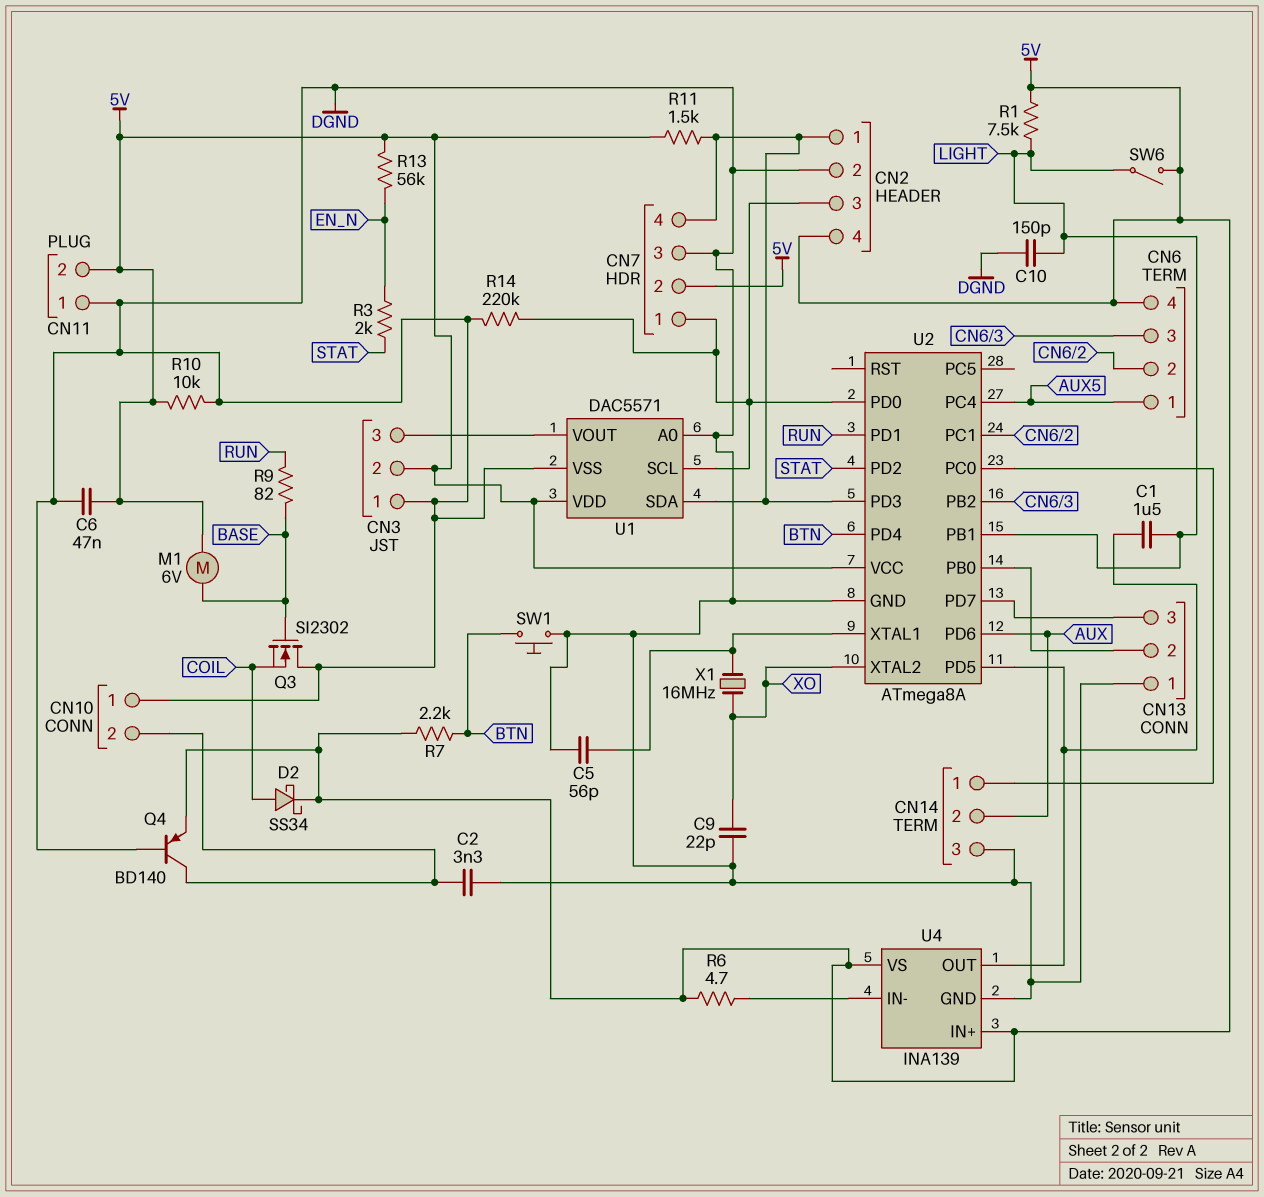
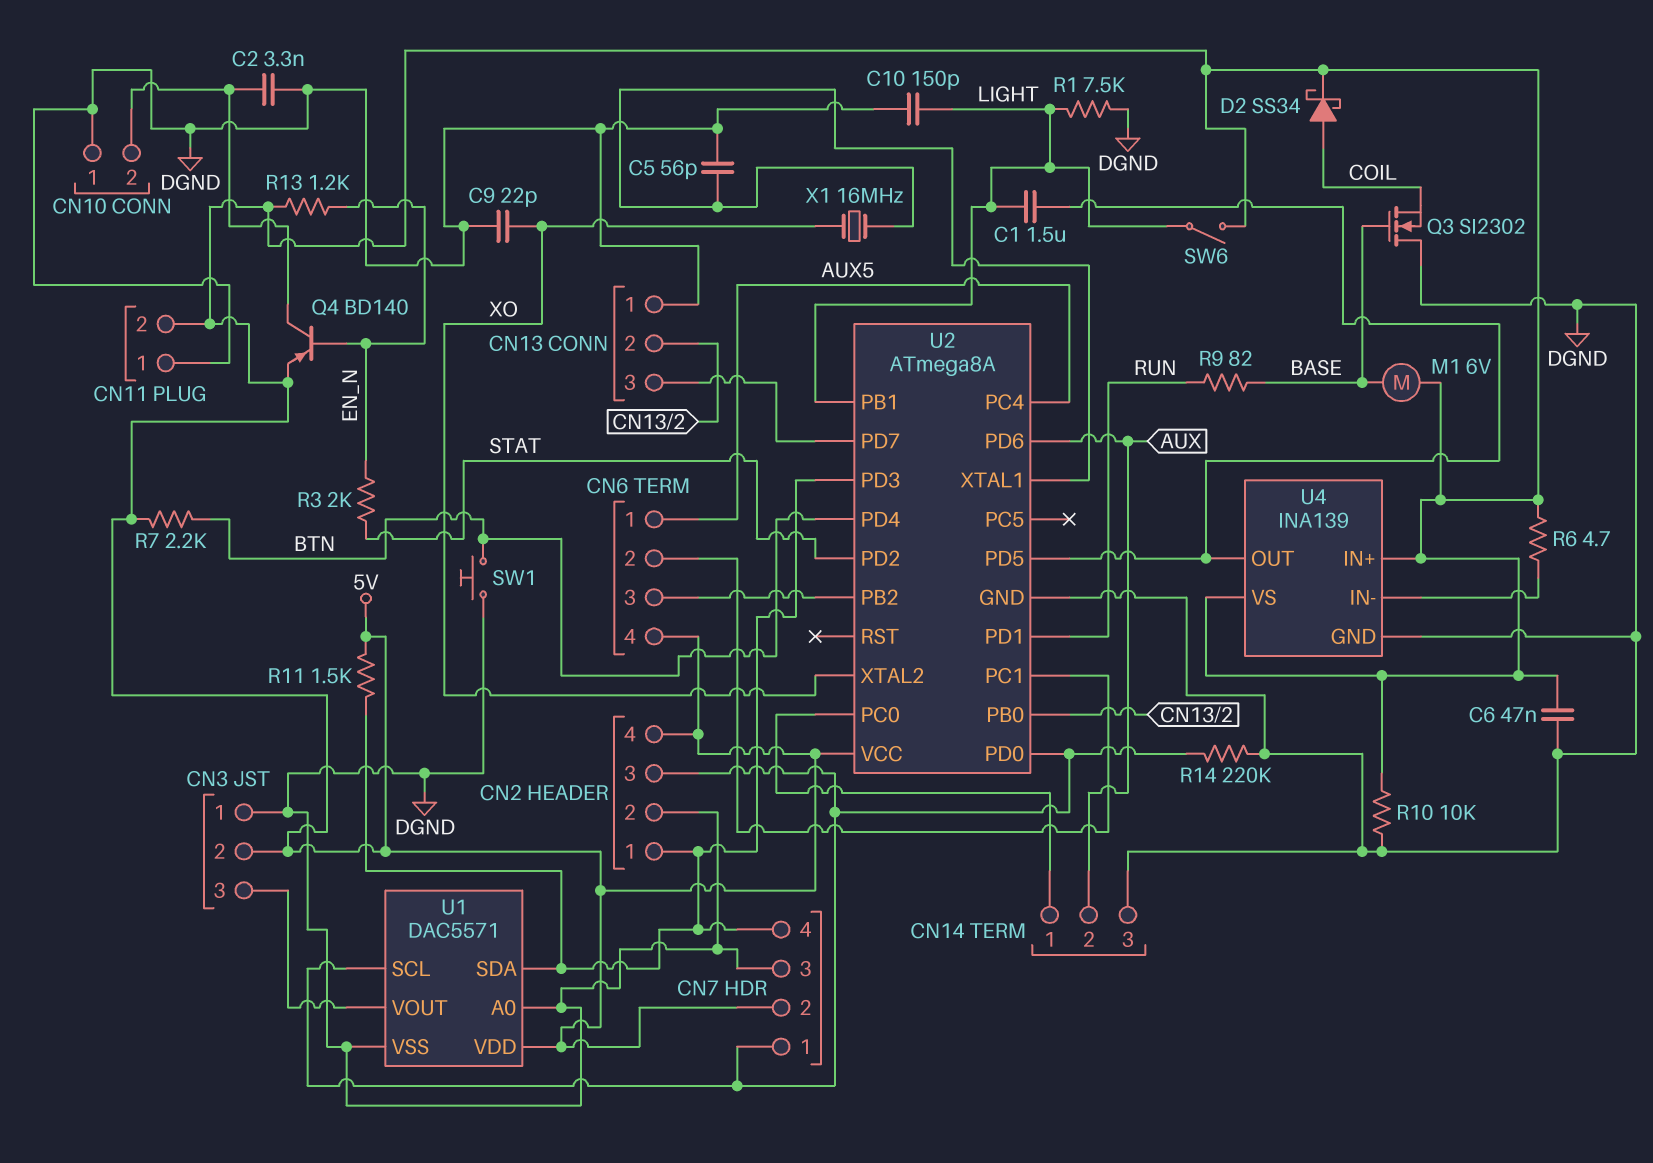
Q4: PNP BD140 (B DGND, C CN10/2, E 5V) -> PNP BD140 (B EN_N, C CN10/2, E 5V)
R1: 7.5k (5V, LIGHT) -> 7.5k (DGND, LIGHT)
R13: 56k (5V, EN_N) -> 1.2k (5V, EN_N)

